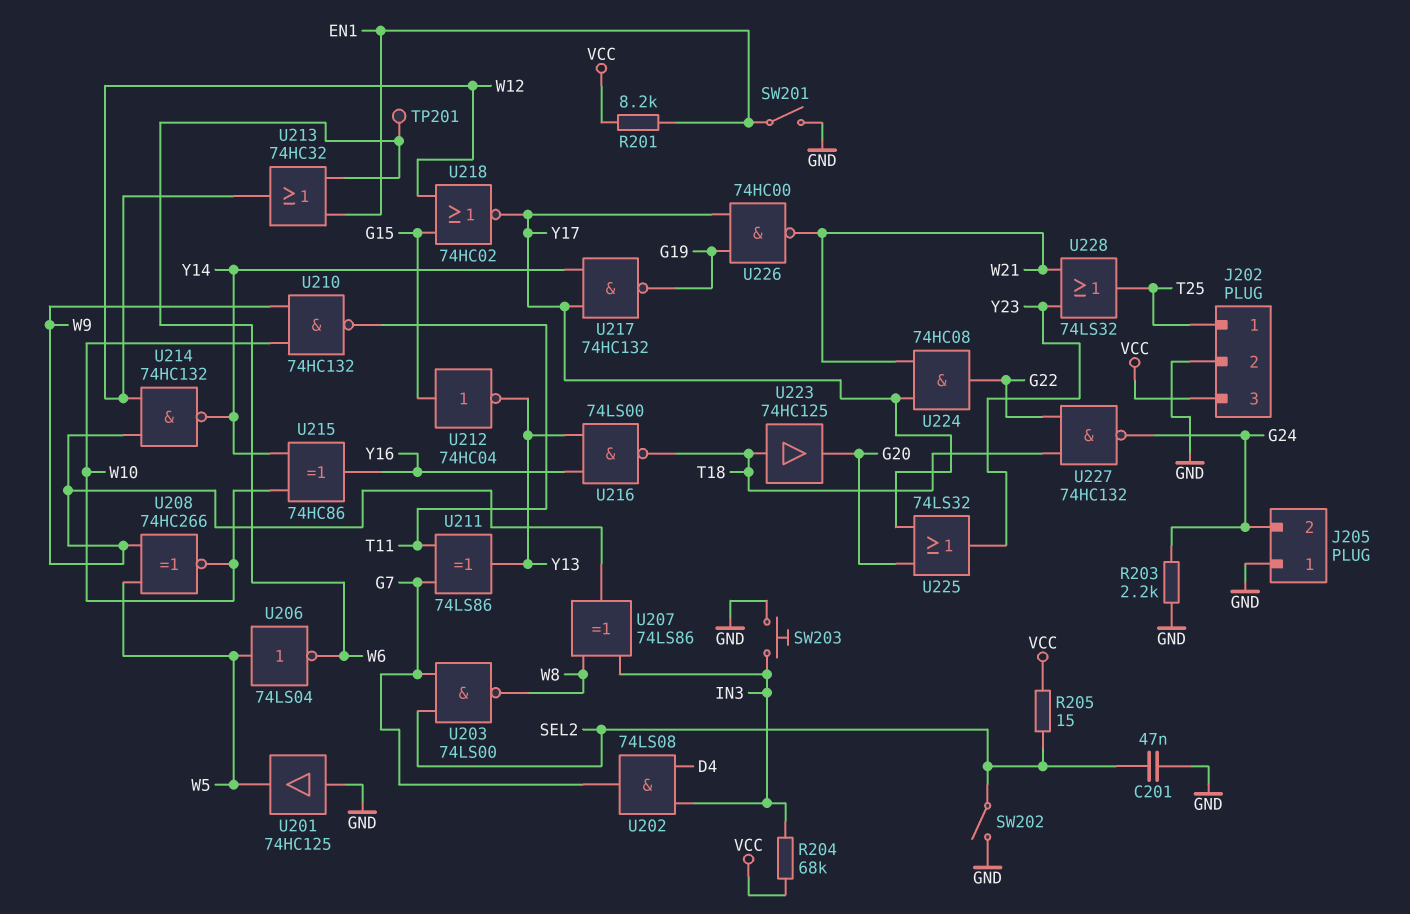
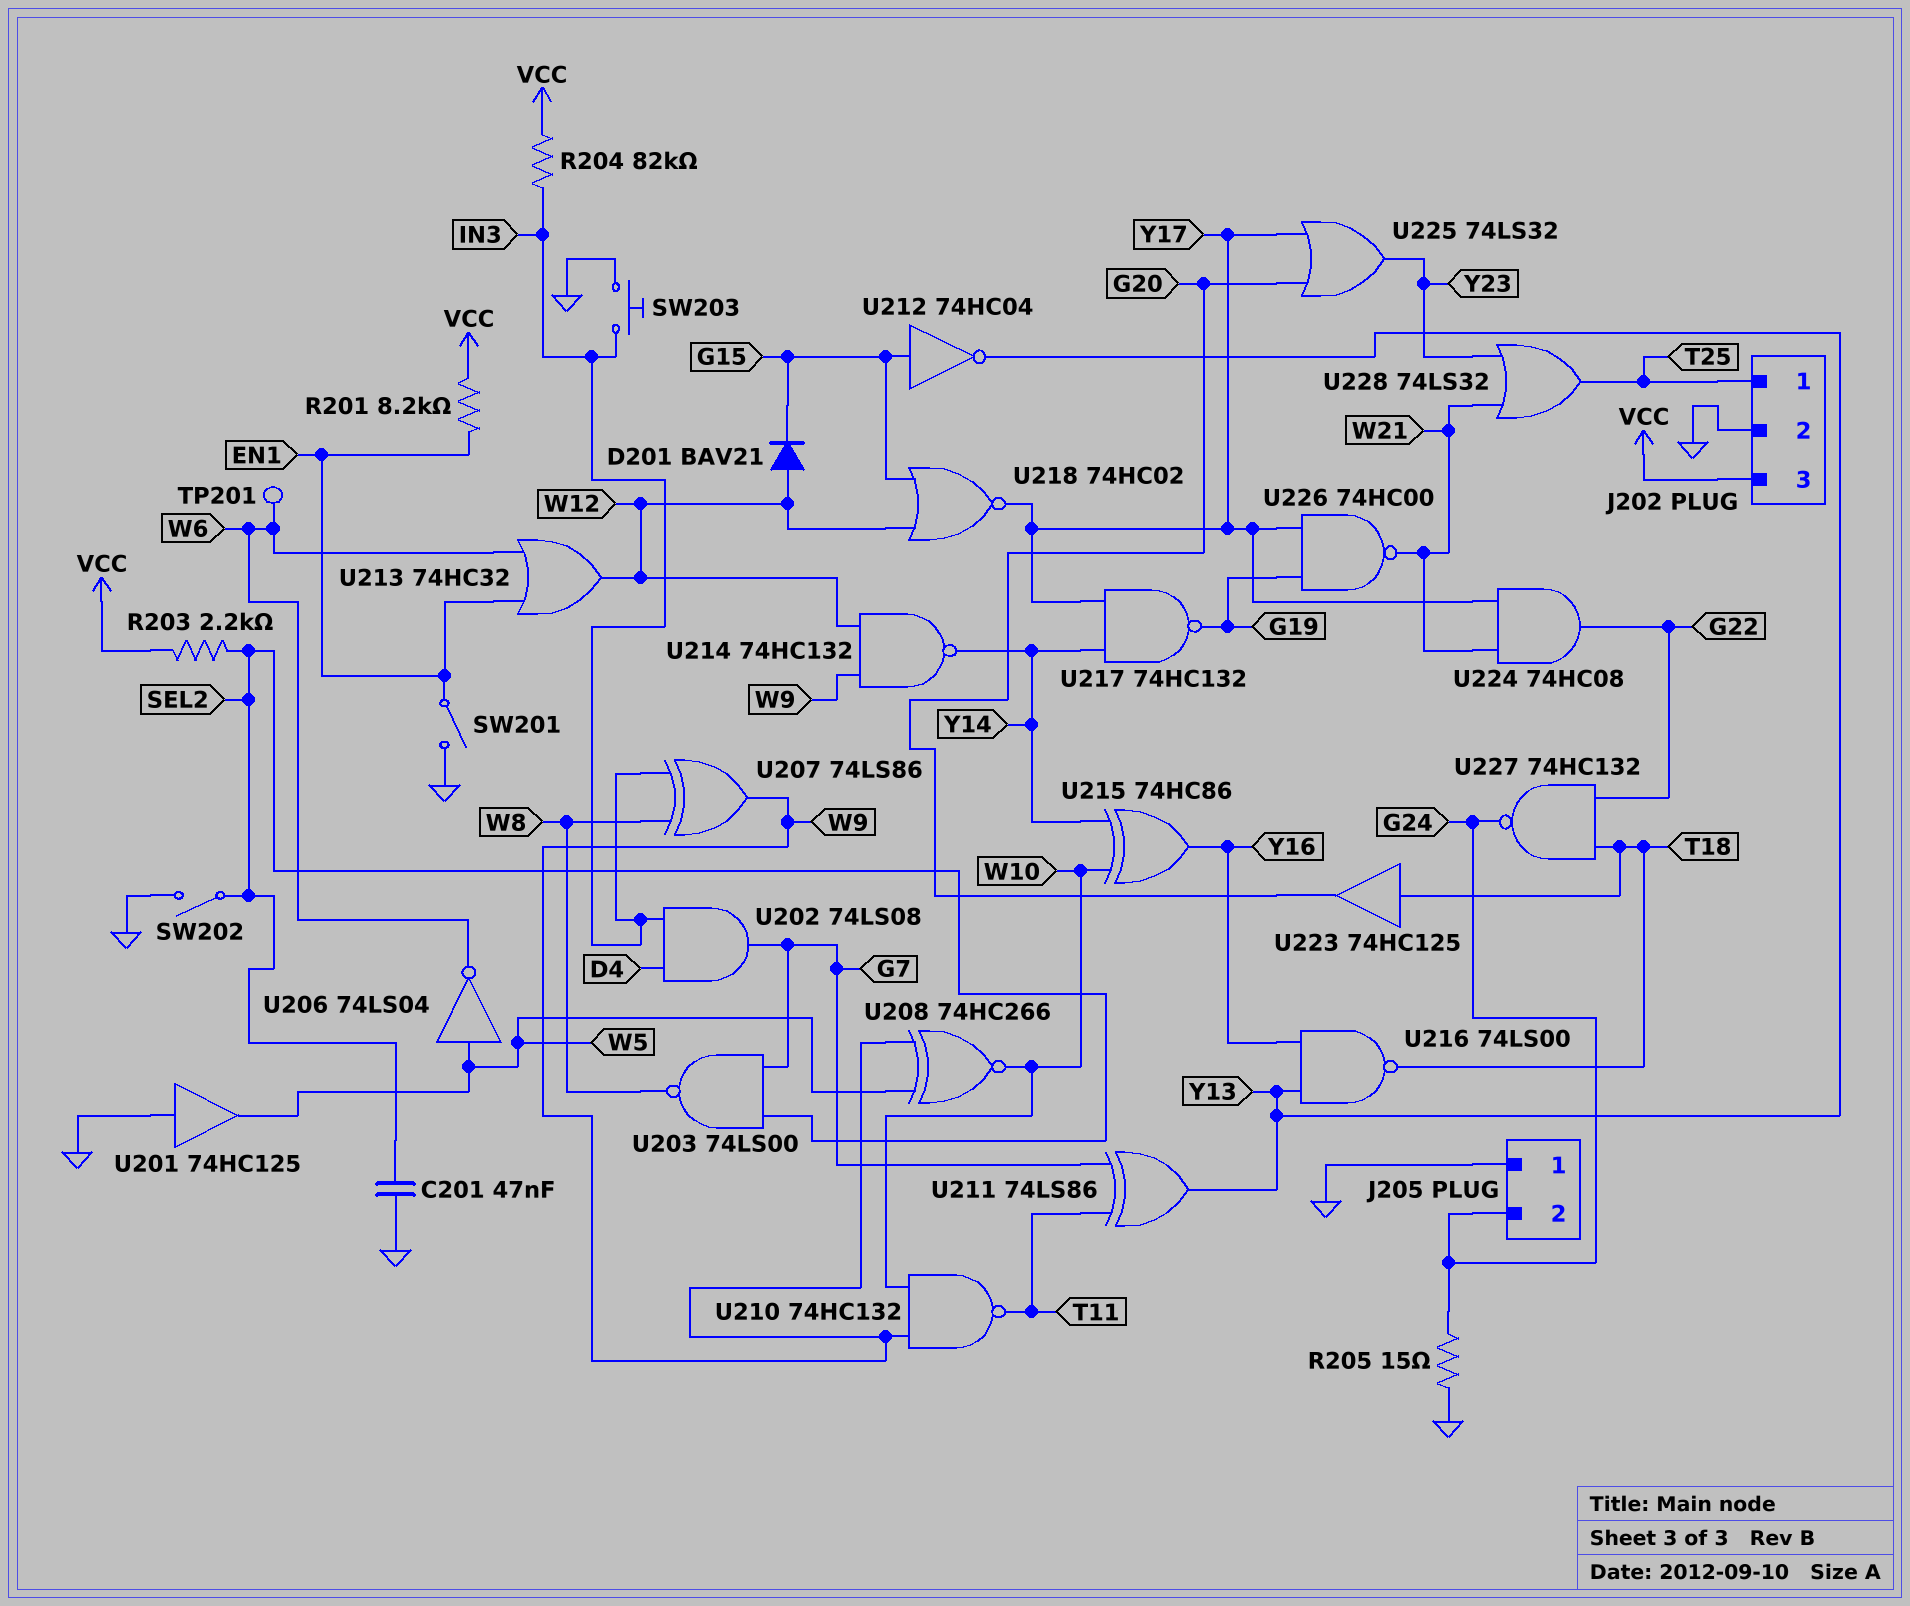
D201: none -> diode BAV21 (A W12, K G15)
R203: 2.2k (G24, GND) -> 2.2k (SEL2, VCC)
R204: 68k (IN3, VCC) -> 82k (IN3, VCC)
R205: 15 (SEL2, VCC) -> 15 (G24, GND)

